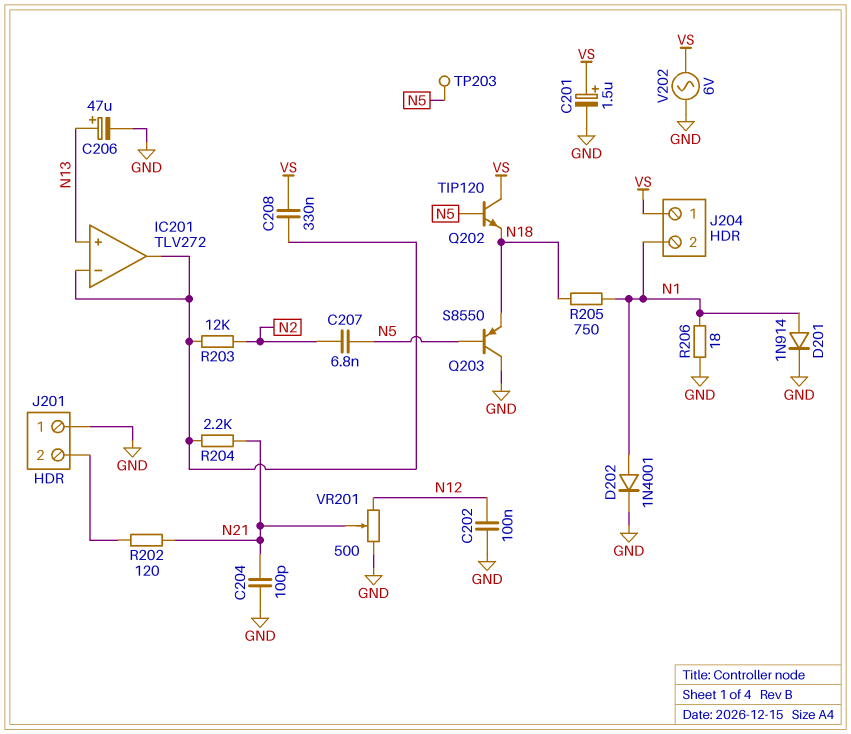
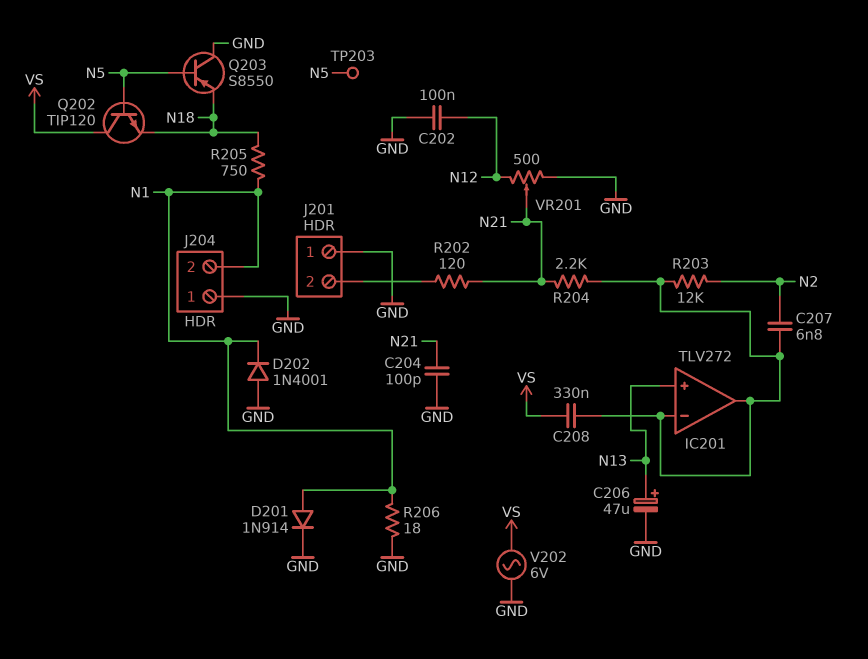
C201: 1.5uF (plus VS, minus GND) -> none
C207: 6.8nF (N2, N5) -> 6.8nF (IC201/in-, N2)
D202: diode 1N4001 (A N1, K GND) -> diode 1N4001 (A GND, K N1)
J204 pin 1: VS -> GND

